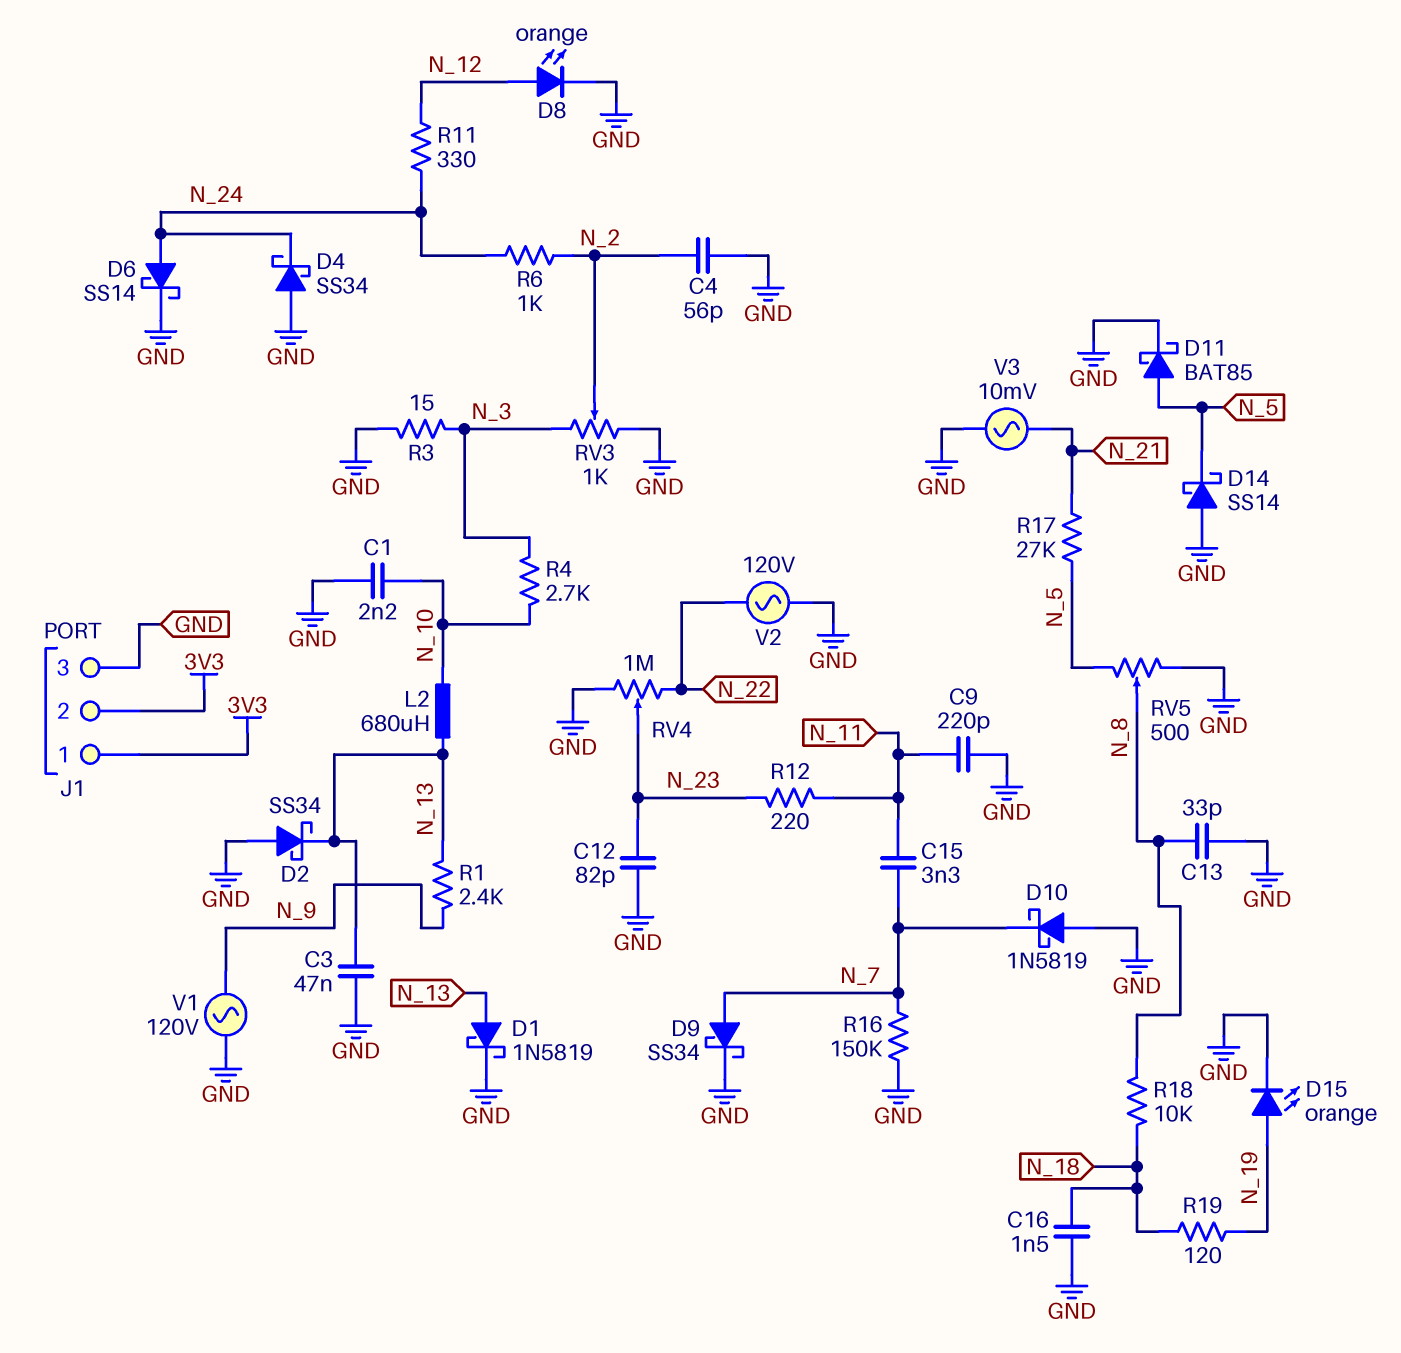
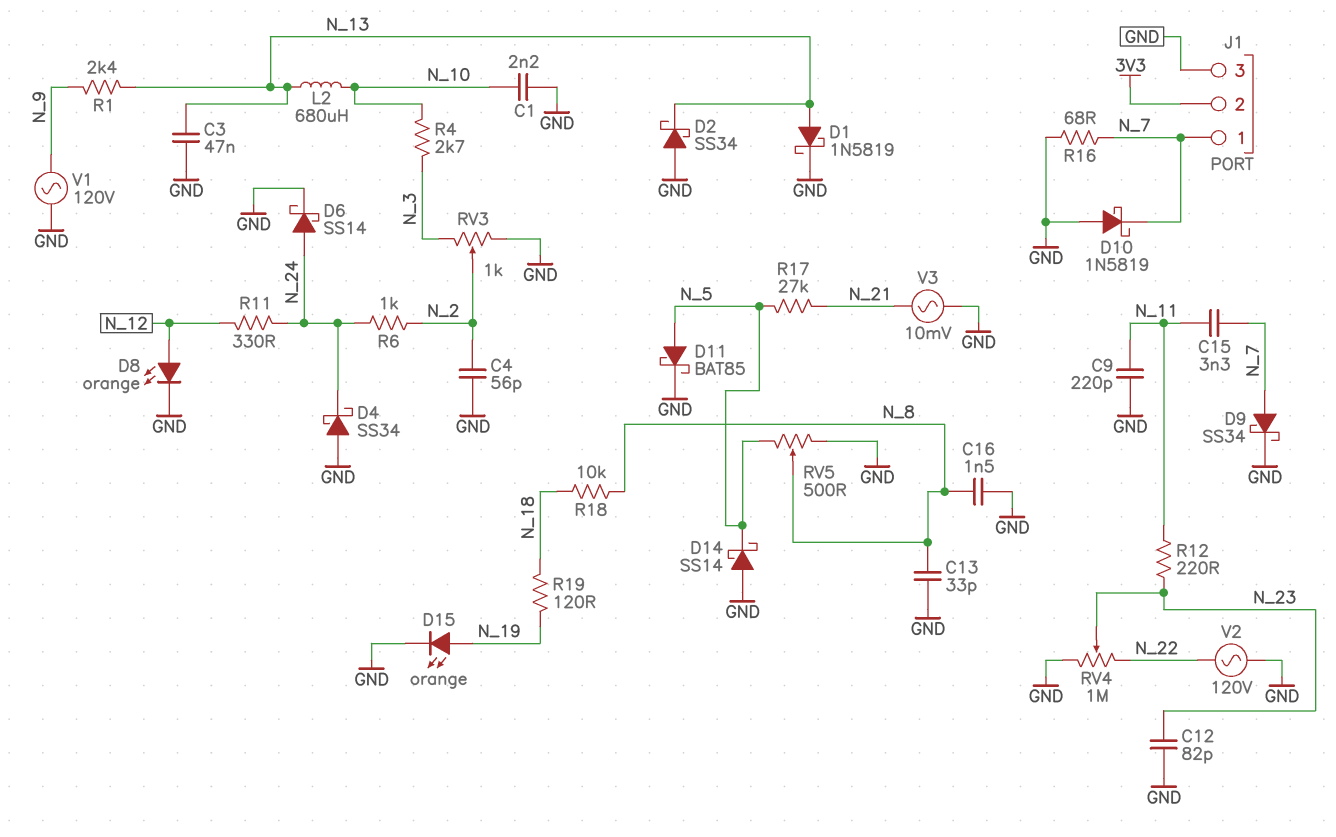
C16: 1.5nF (GND, N_18) -> 1.5nF (GND, N_8)
J1 pin 1: 3V3 -> N_7
R3: 15 (GND, N_3) -> none
R16: 150k (GND, N_7) -> 68 (GND, N_7)

